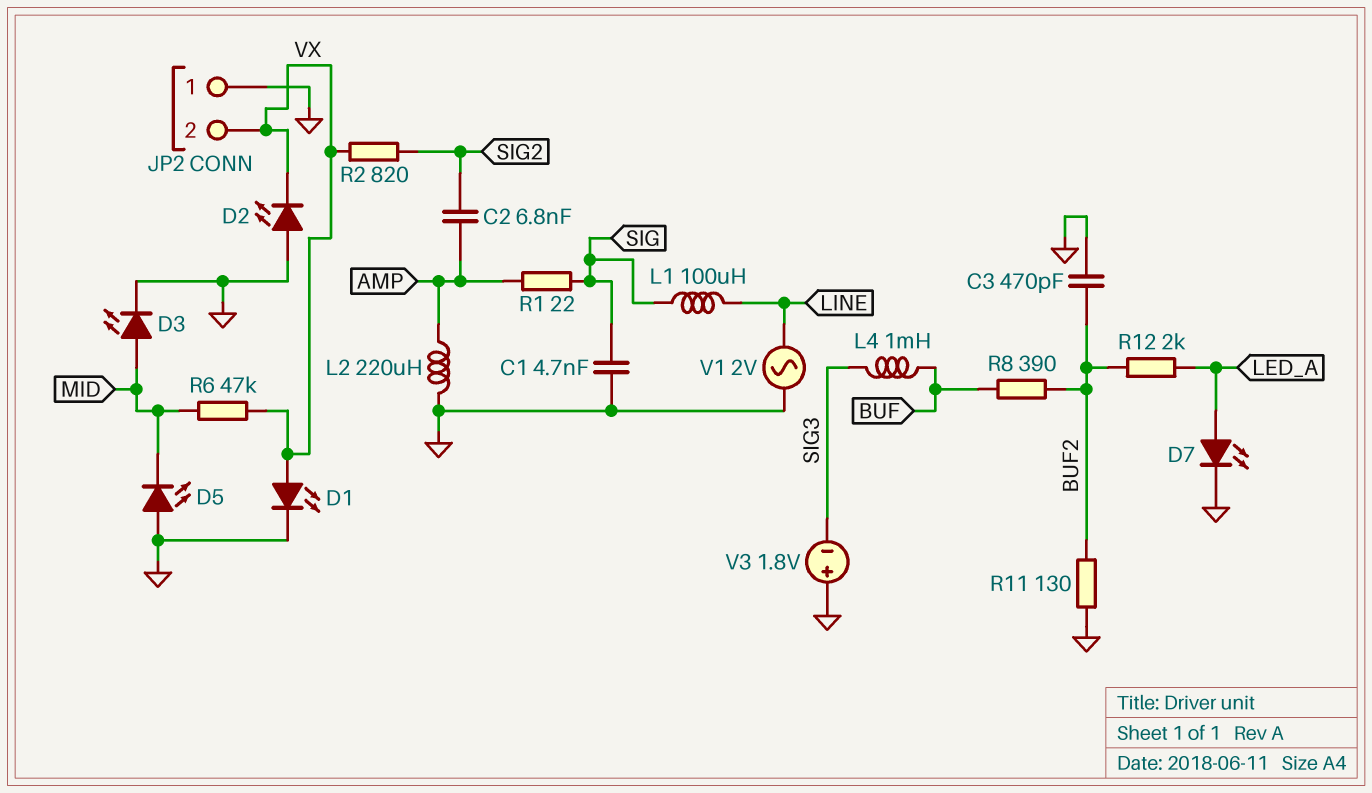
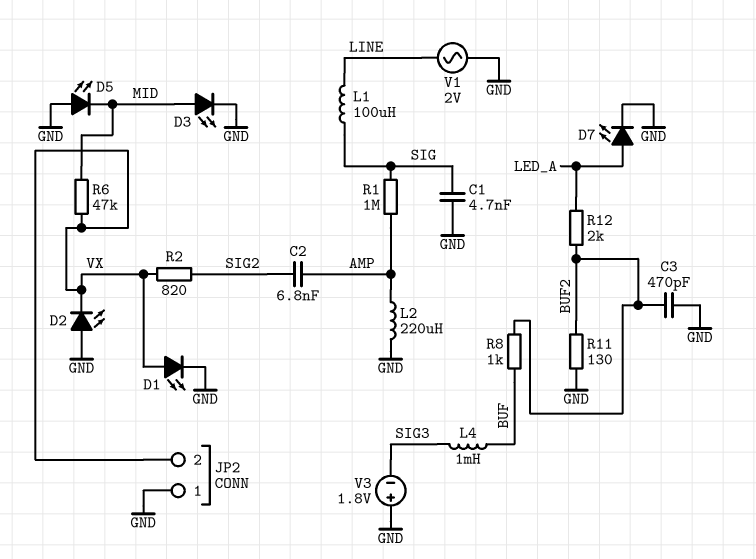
R1: 22 (AMP, SIG) -> 1M (AMP, SIG)
R8: 390 (BUF, BUF2) -> 1k (BUF, BUF2)

